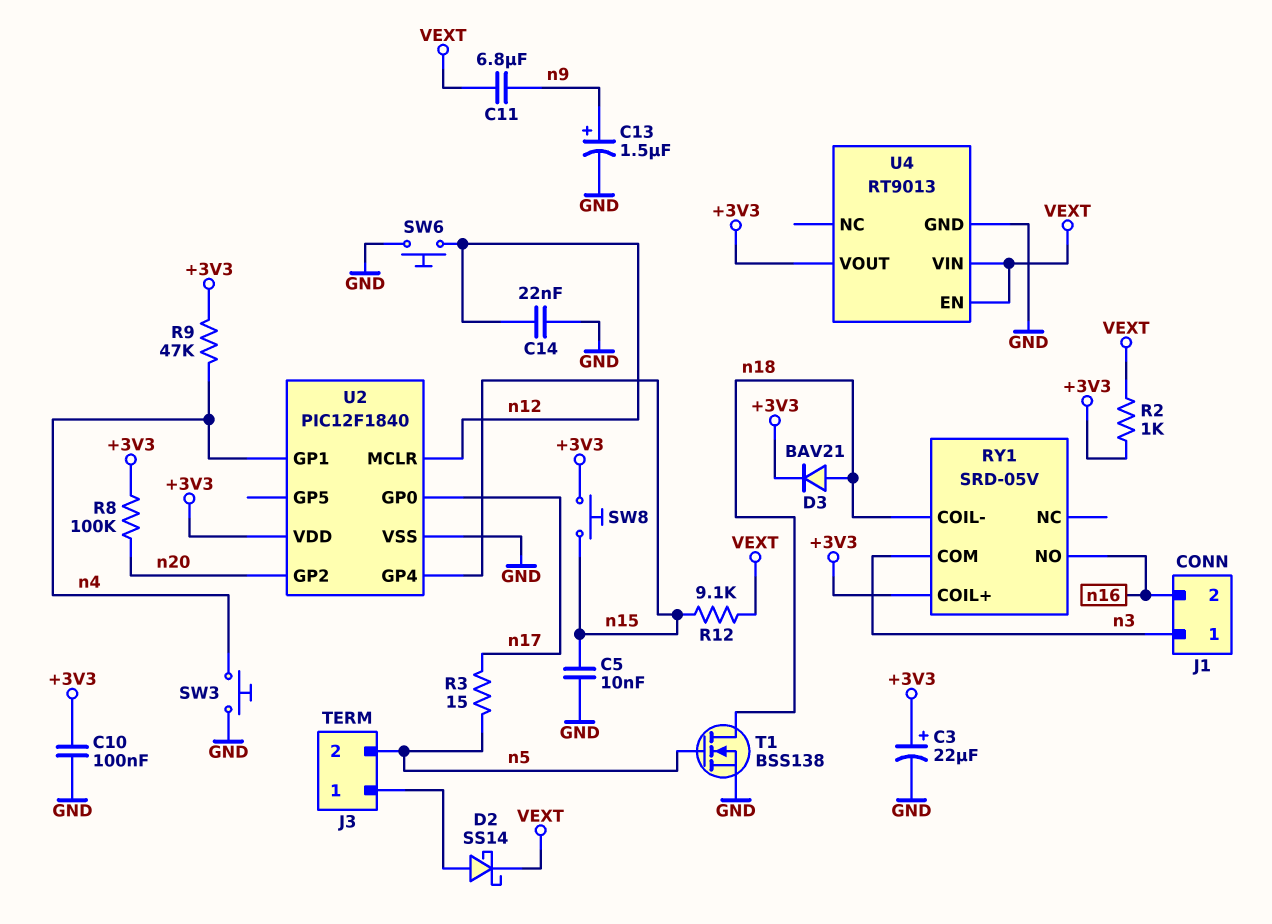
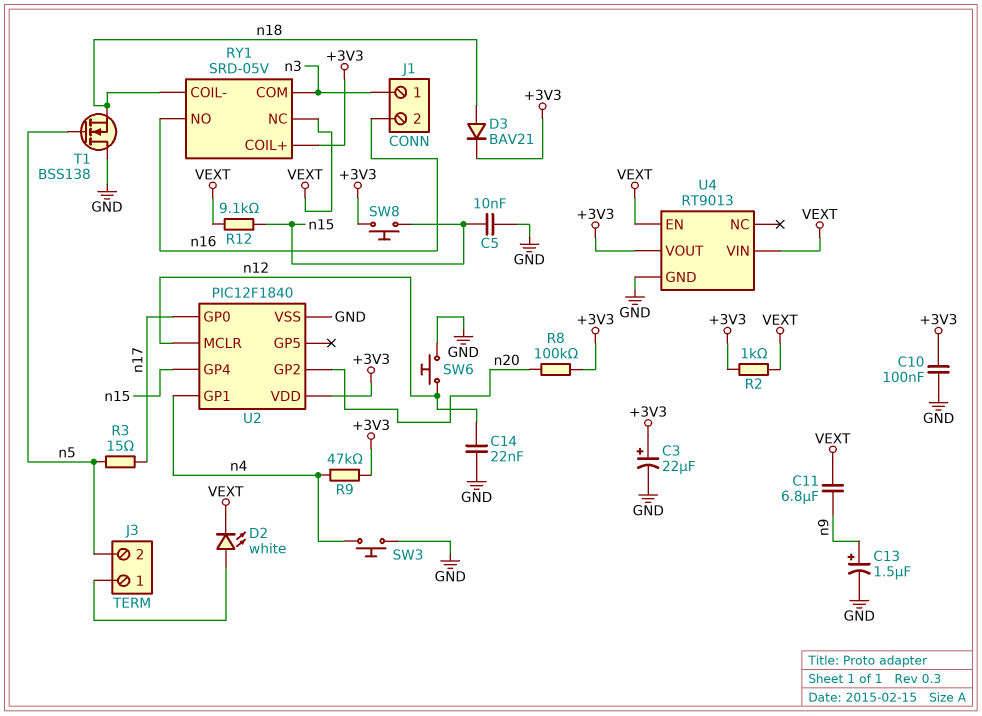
D2: schottky SS14 (A J3/1, K VEXT) -> LED white (A J3/1, K VEXT)
RY1 pin NC: none -> VEXT
T1: NMOS BSS138 (G n5, D n18, S GND) -> NMOS BSS138 (G n5, D GND, S n18)

